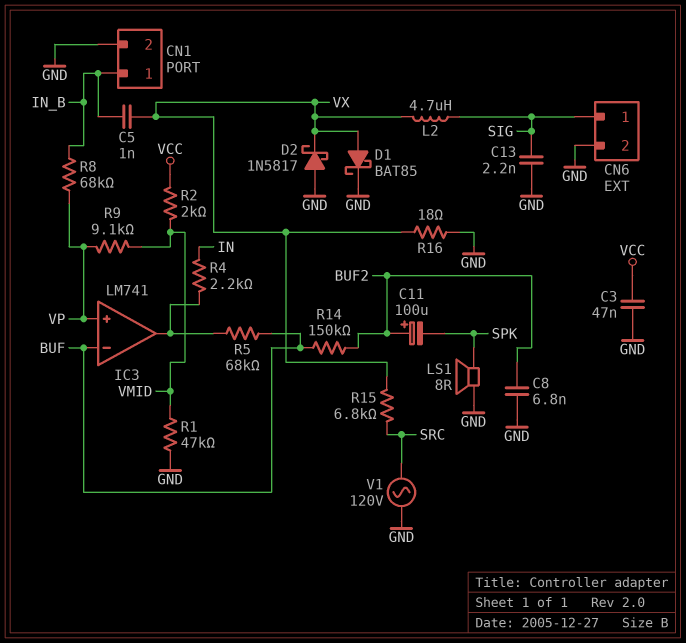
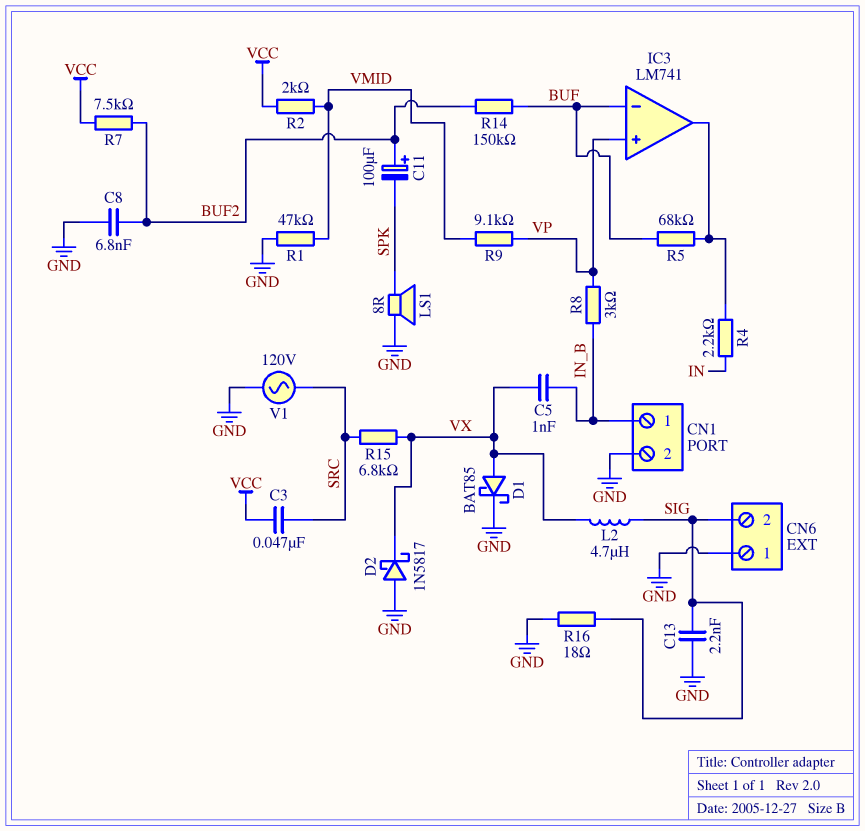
C3: 47nF (GND, VCC) -> 47nF (SRC, VCC)
CN6 pin 1: SIG -> GND
CN6 pin 2: GND -> SIG
R7: none -> 7.5k (BUF2, VCC)
R8: 68k (IN_B, VP) -> 3k (IN_B, VP)
R16: 18 (GND, VX) -> 18 (GND, SIG)

